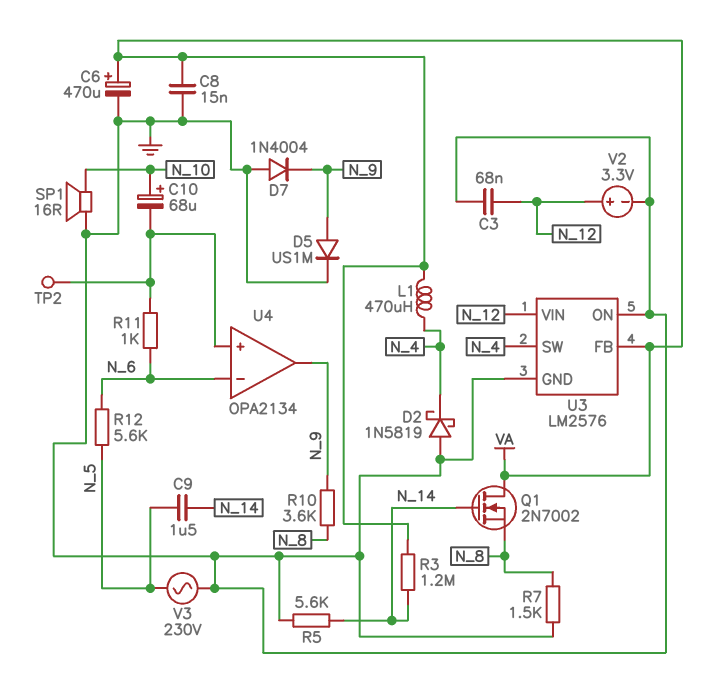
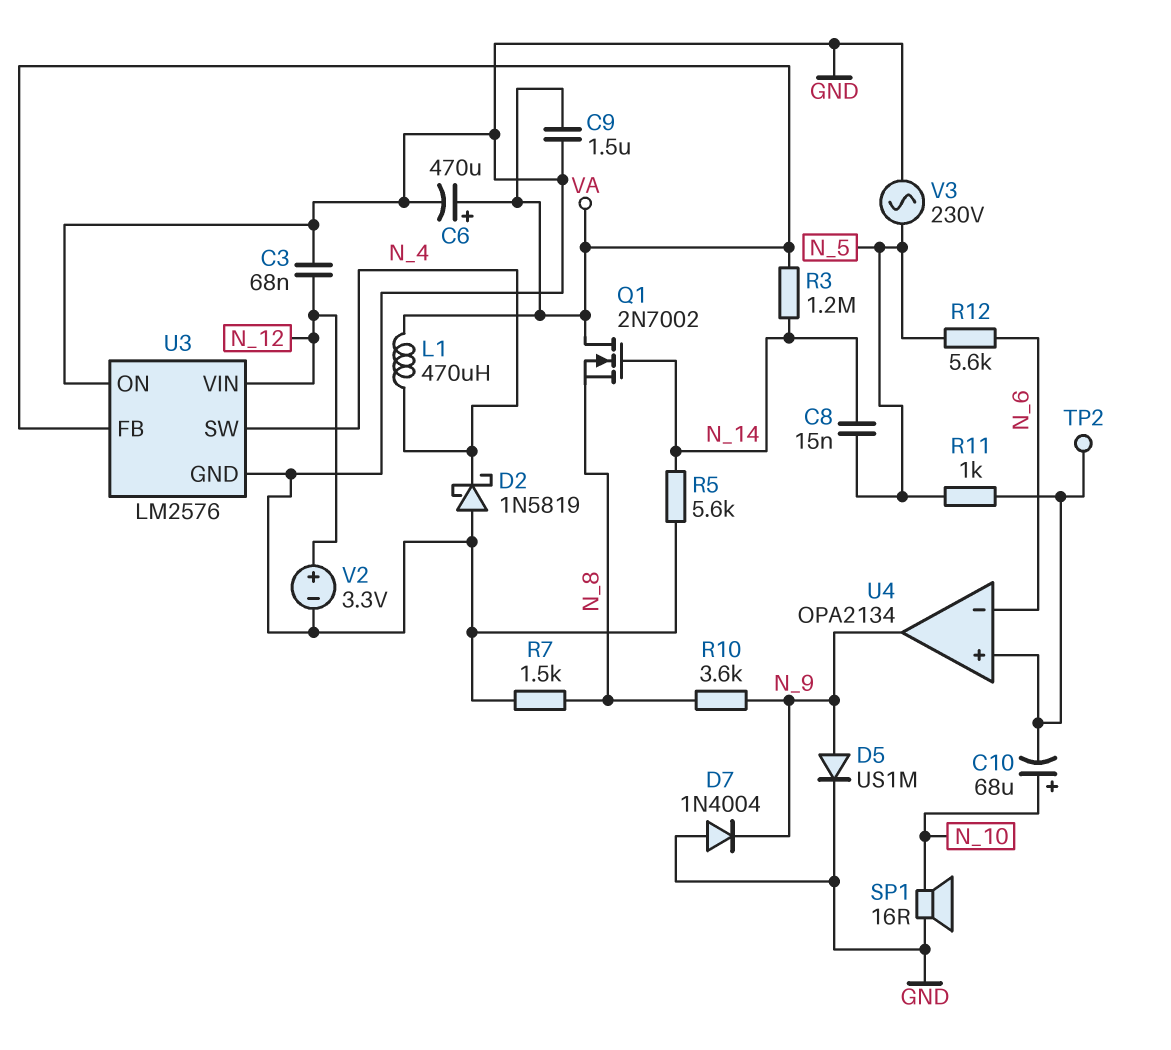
C8: 15nF (GND, VA) -> 15nF (N_5, N_14)
C9: 1.5uF (N_5, N_14) -> 1.5uF (GND, VA)
R11: 1k (N_6, U4/in+) -> 1k (N_5, U4/in+)

